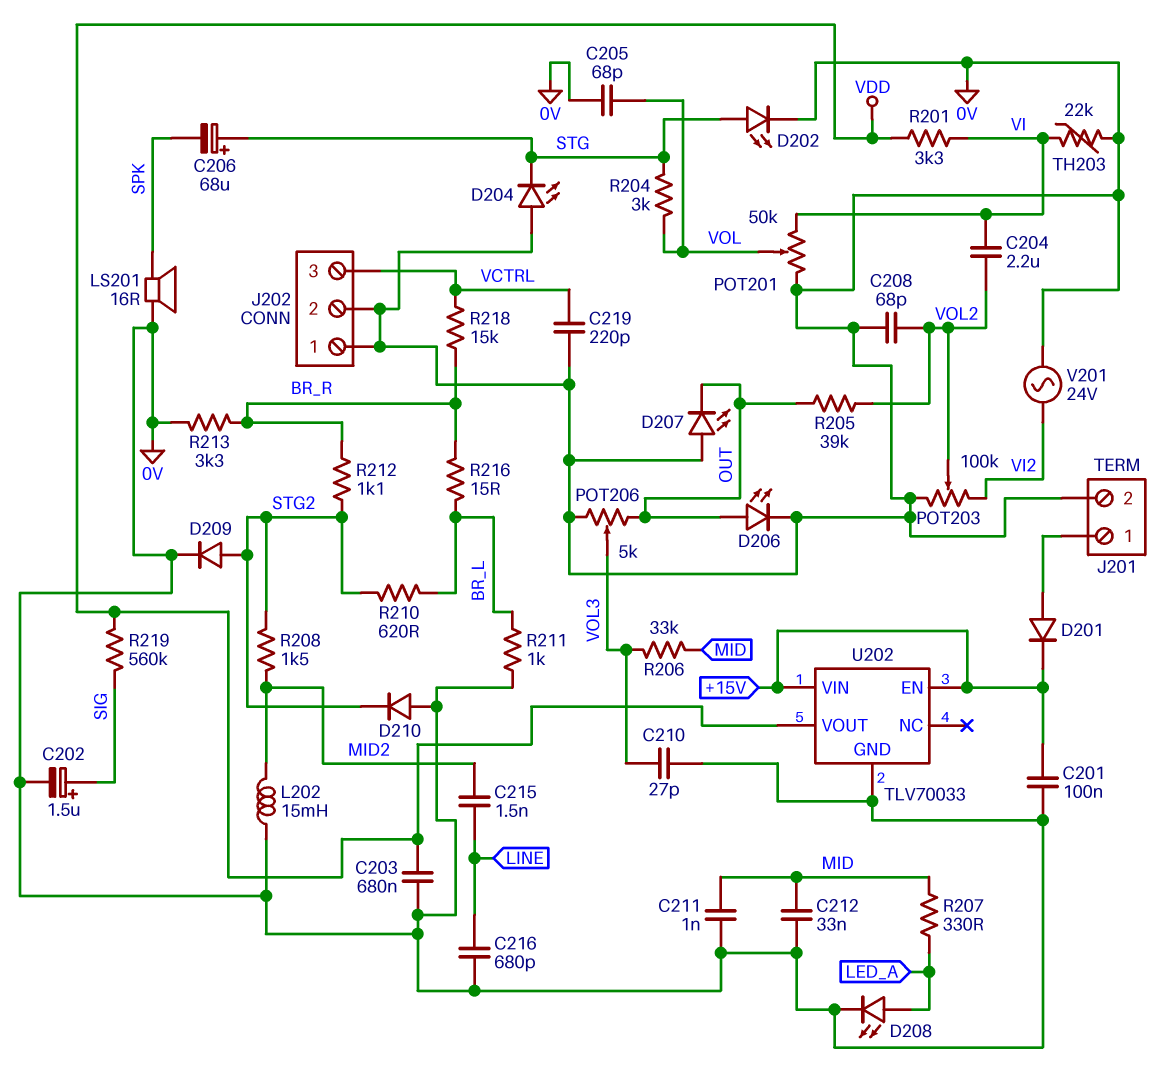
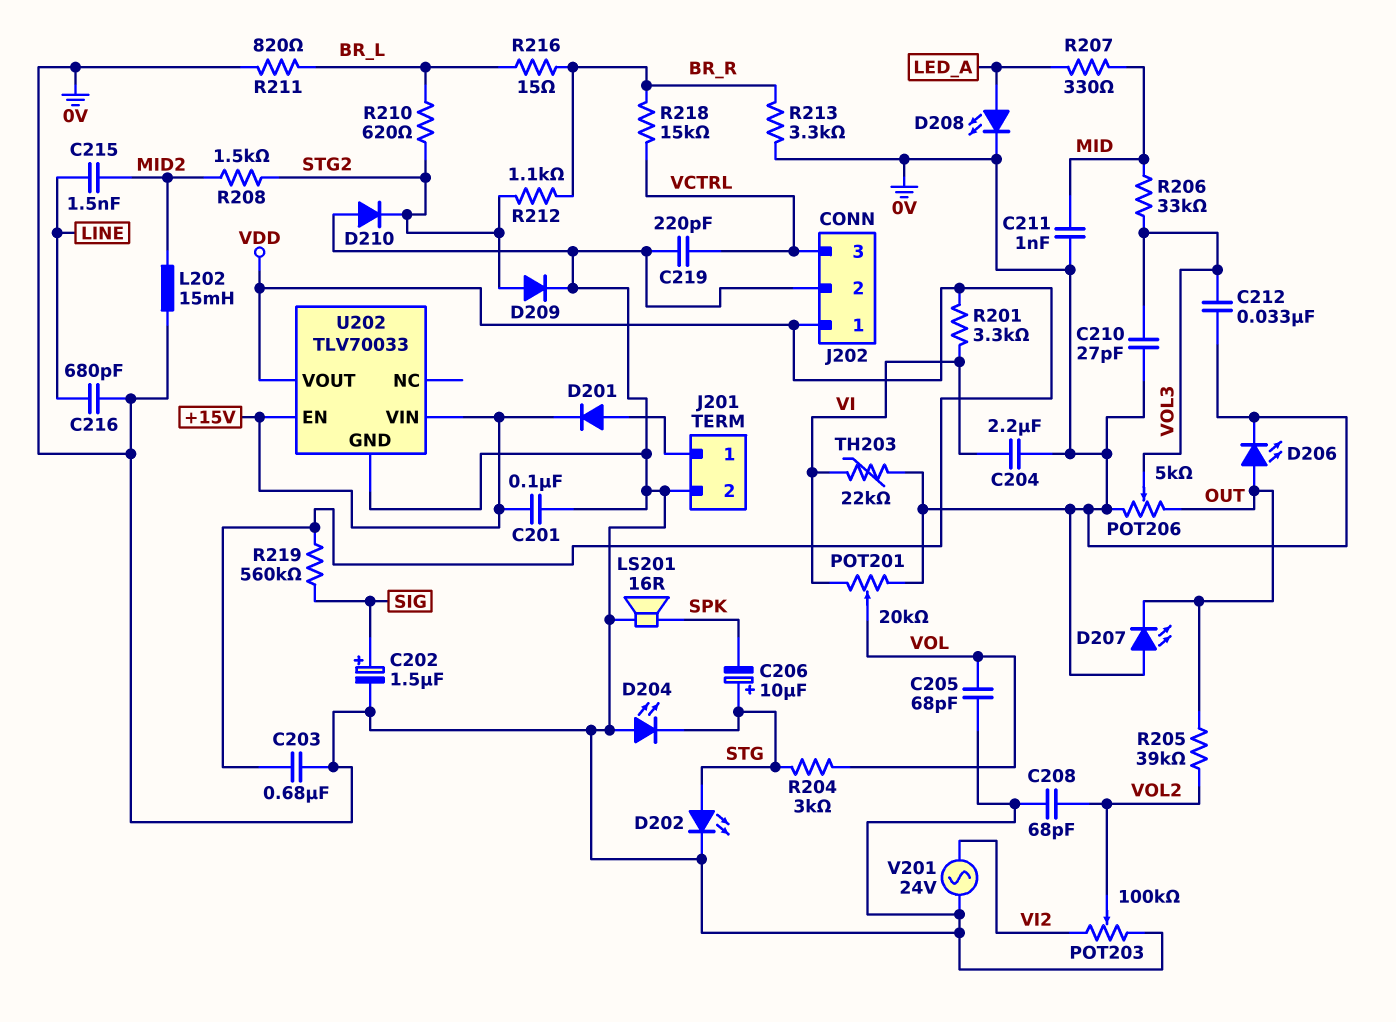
C204: 2.2uF (VI, VOL2) -> 2.2uF (0V, VI)
C206: 68uF (plus STG, minus SPK) -> 10uF (plus STG, minus SPK)
C212: 33nF (0V, MID) -> 33nF (0V, VOL3)
J202 pin 1: 0V -> VDD
POT201: 50k (0V, VI, wiper VOL) -> 20k (0V, VI, wiper VOL)
R211: 1k (0V, BR_L) -> 820 (0V, BR_L)

